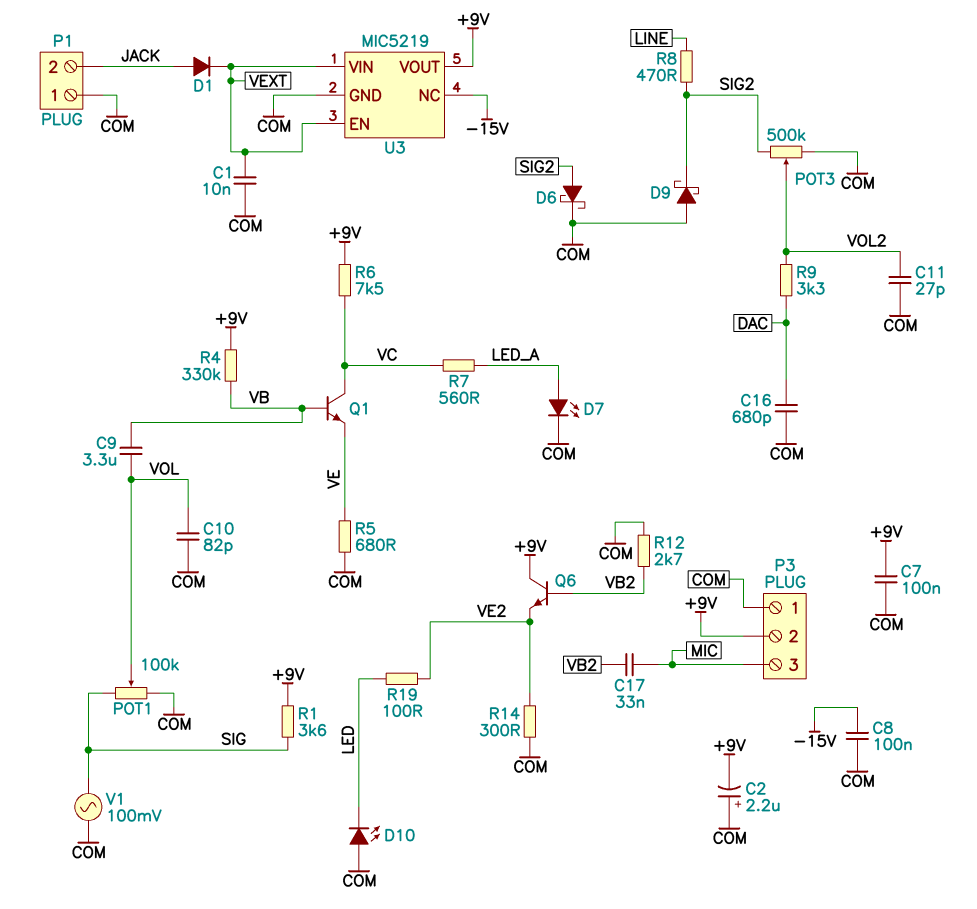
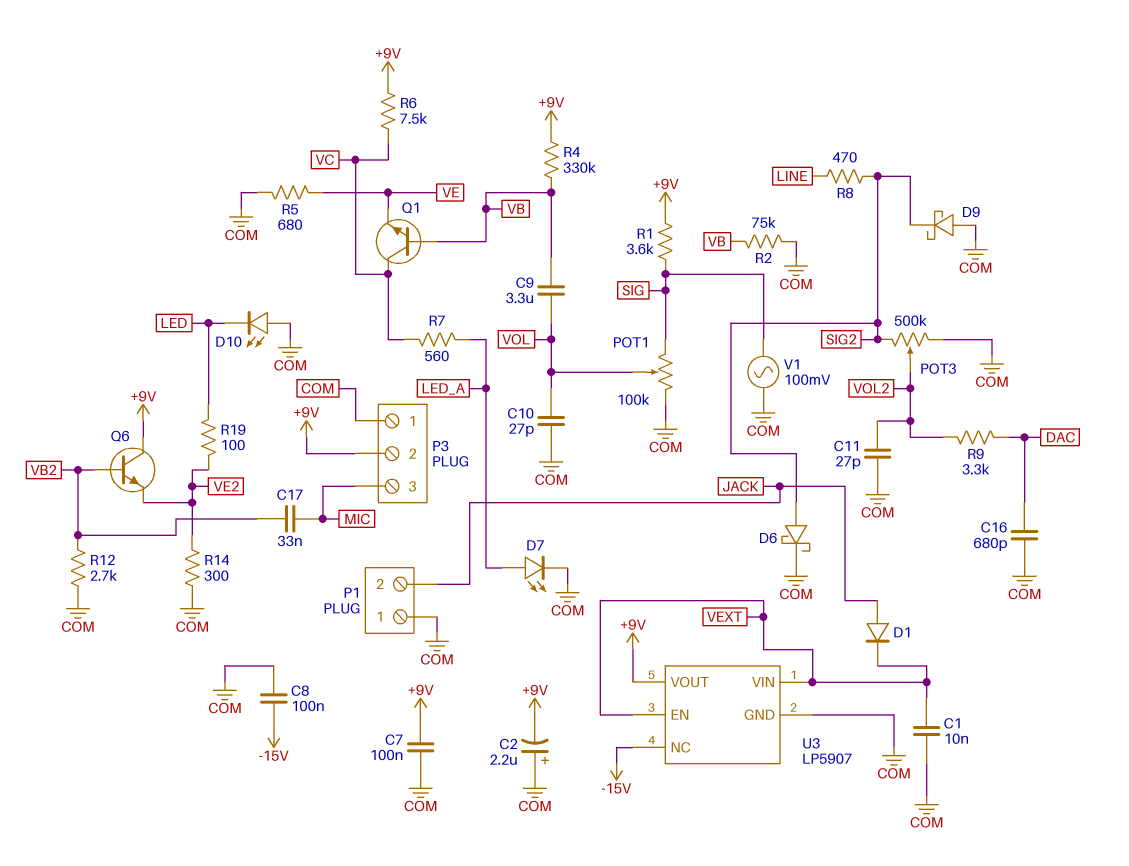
C10: 82pF (COM, VOL) -> 27pF (COM, VOL)
R2: none -> 75k (COM, VB)
U3: MIC5219 -> LP5907

